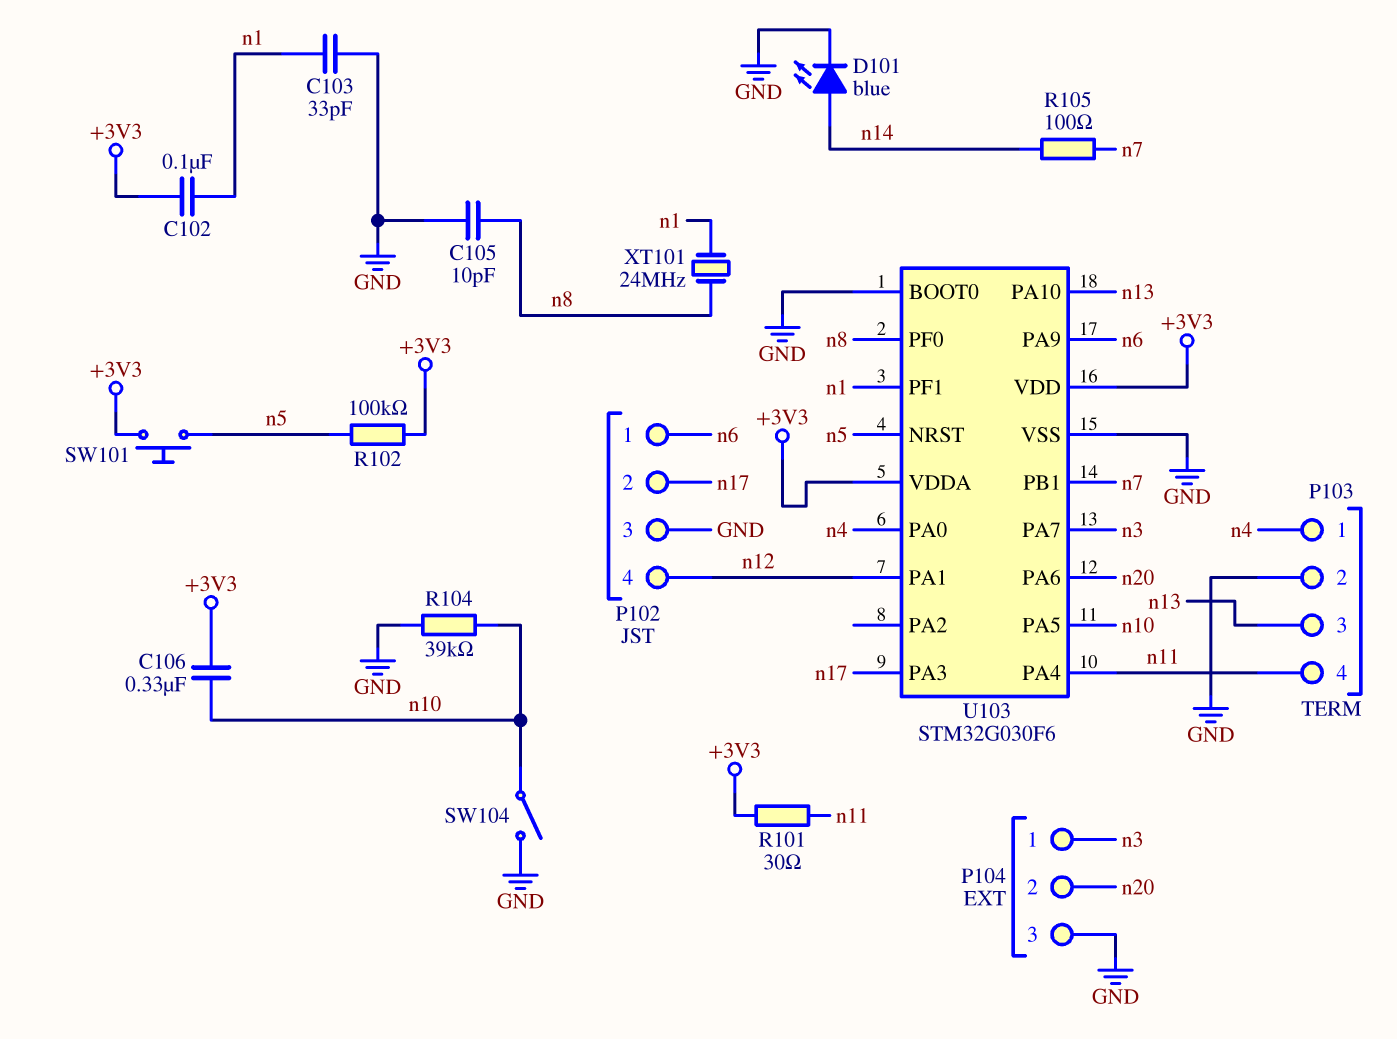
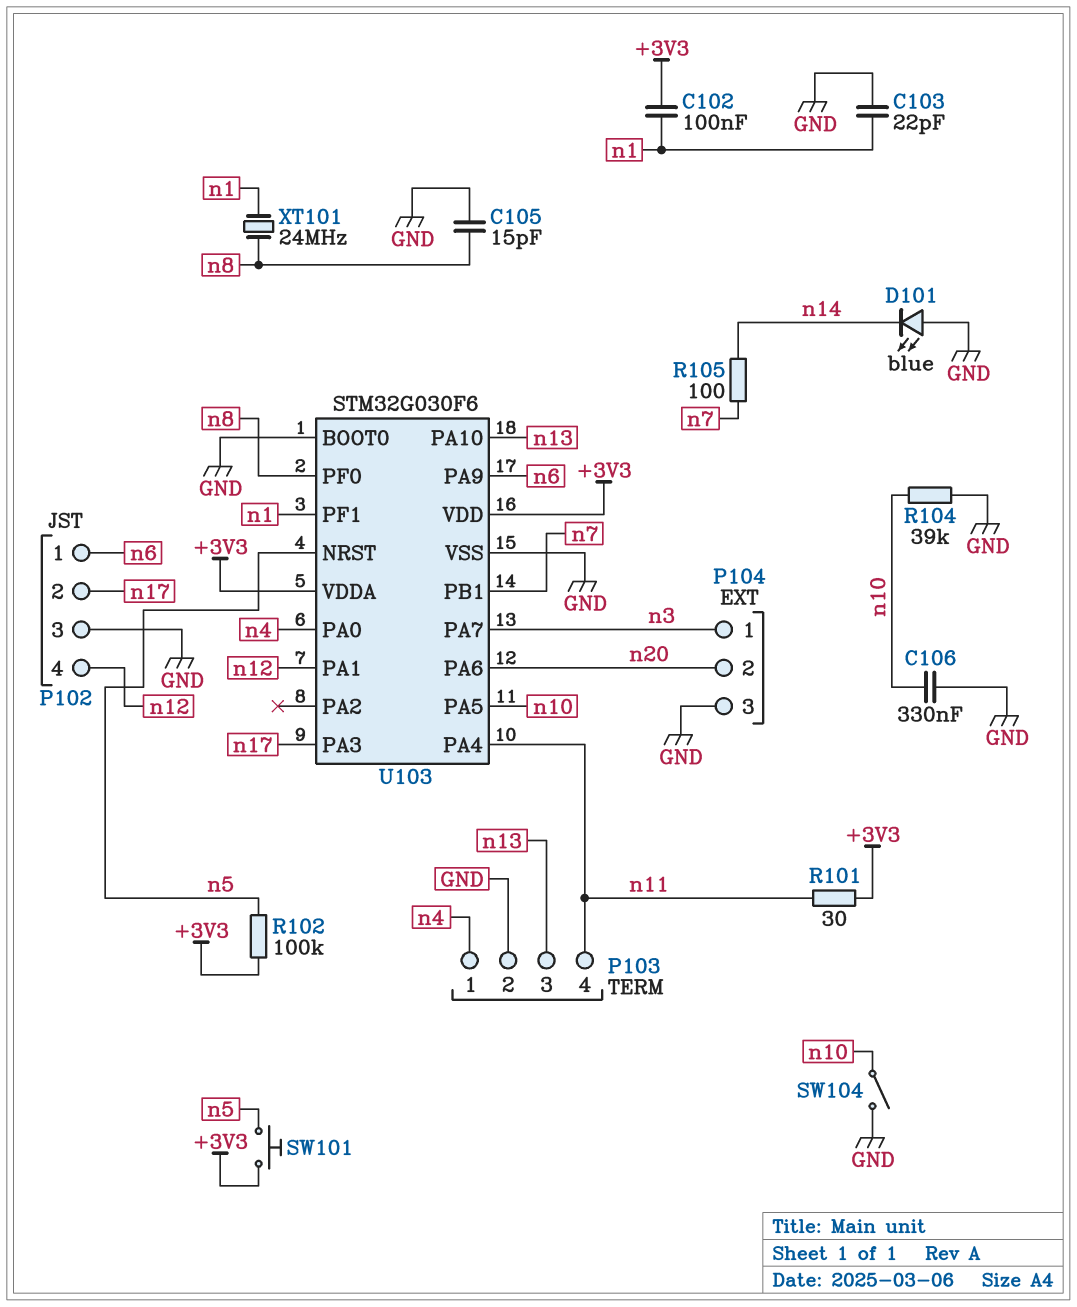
C103: 33pF (GND, n1) -> 22pF (GND, n1)
C105: 10pF (GND, n8) -> 15pF (GND, n8)
C106: 330nF (+3V3, n10) -> 330nF (GND, n10)
D101: LED blue (A n14, K GND) -> LED blue (A GND, K n14)

